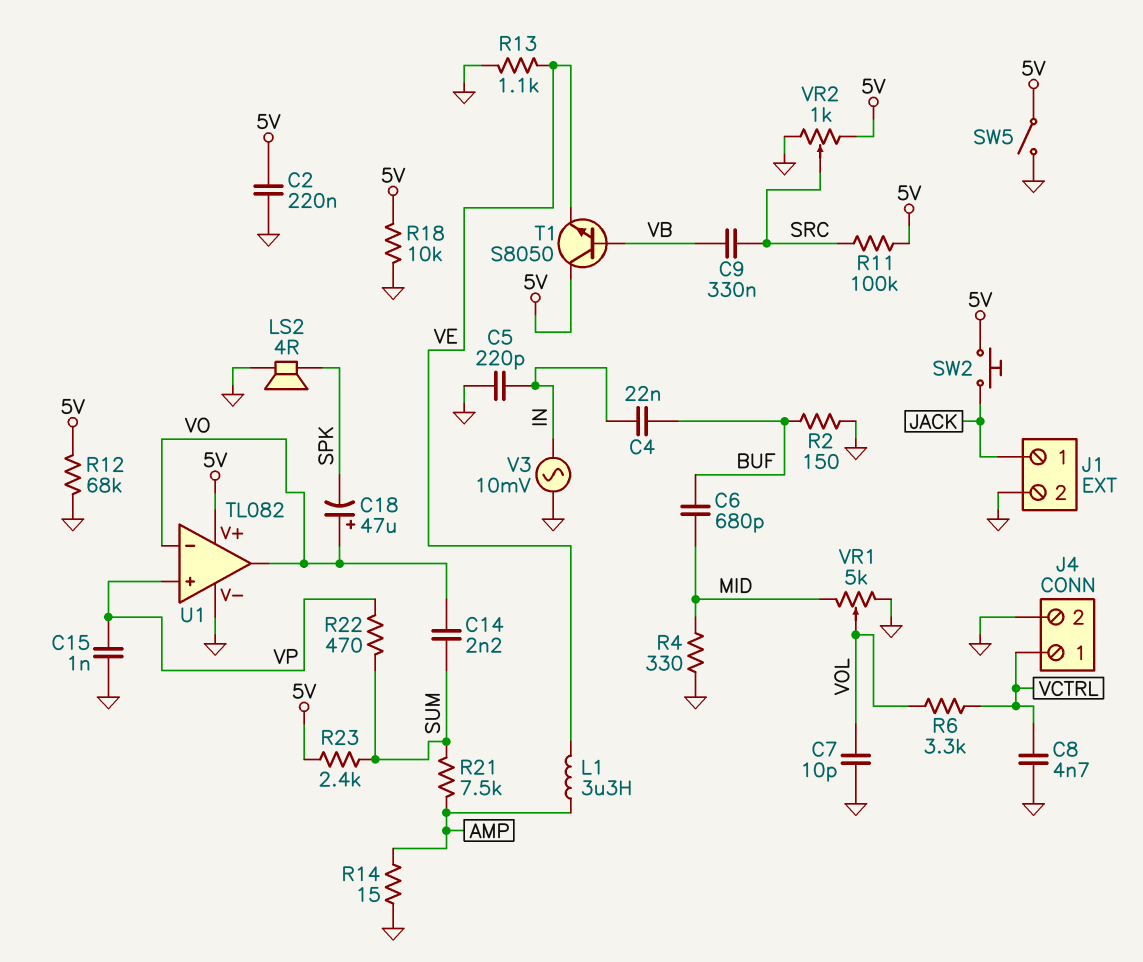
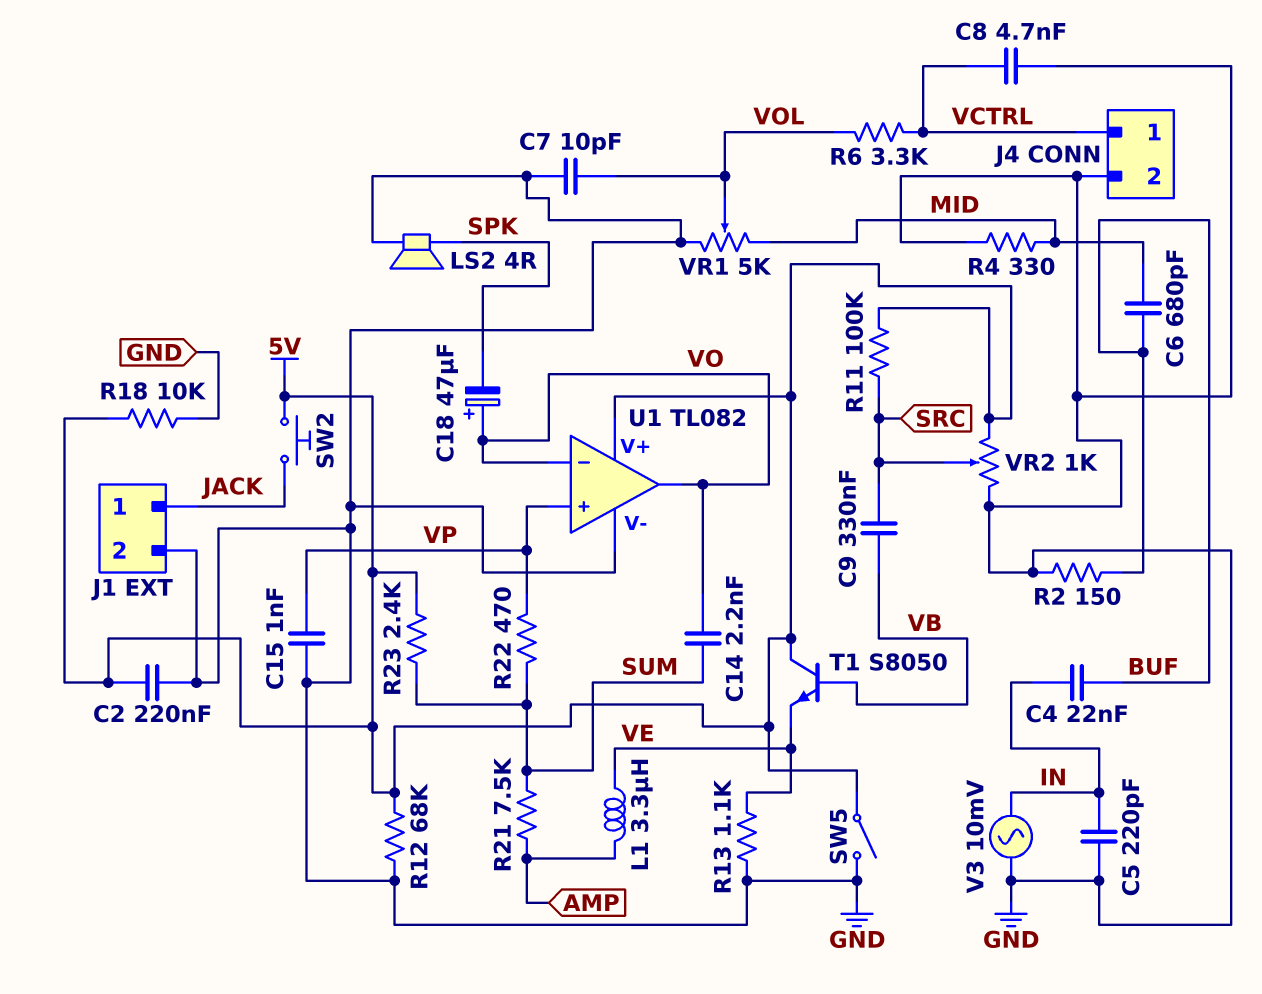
R14: 15 (AMP, GND) -> none

